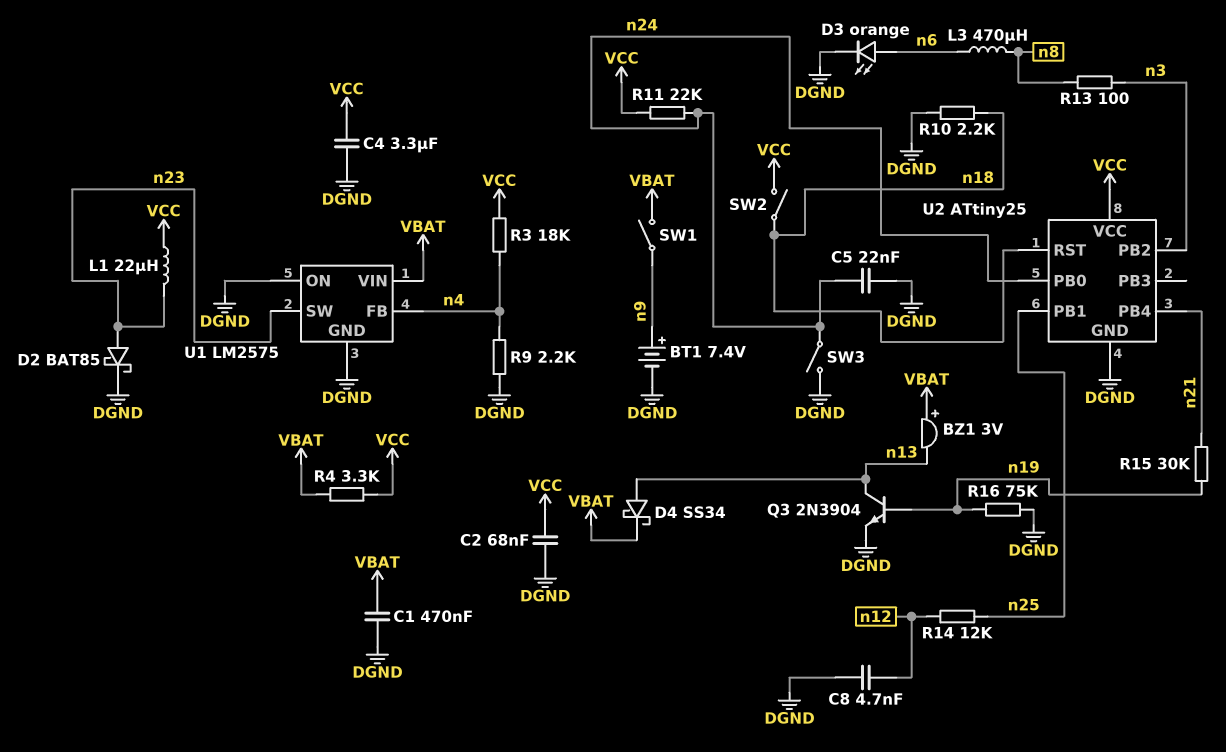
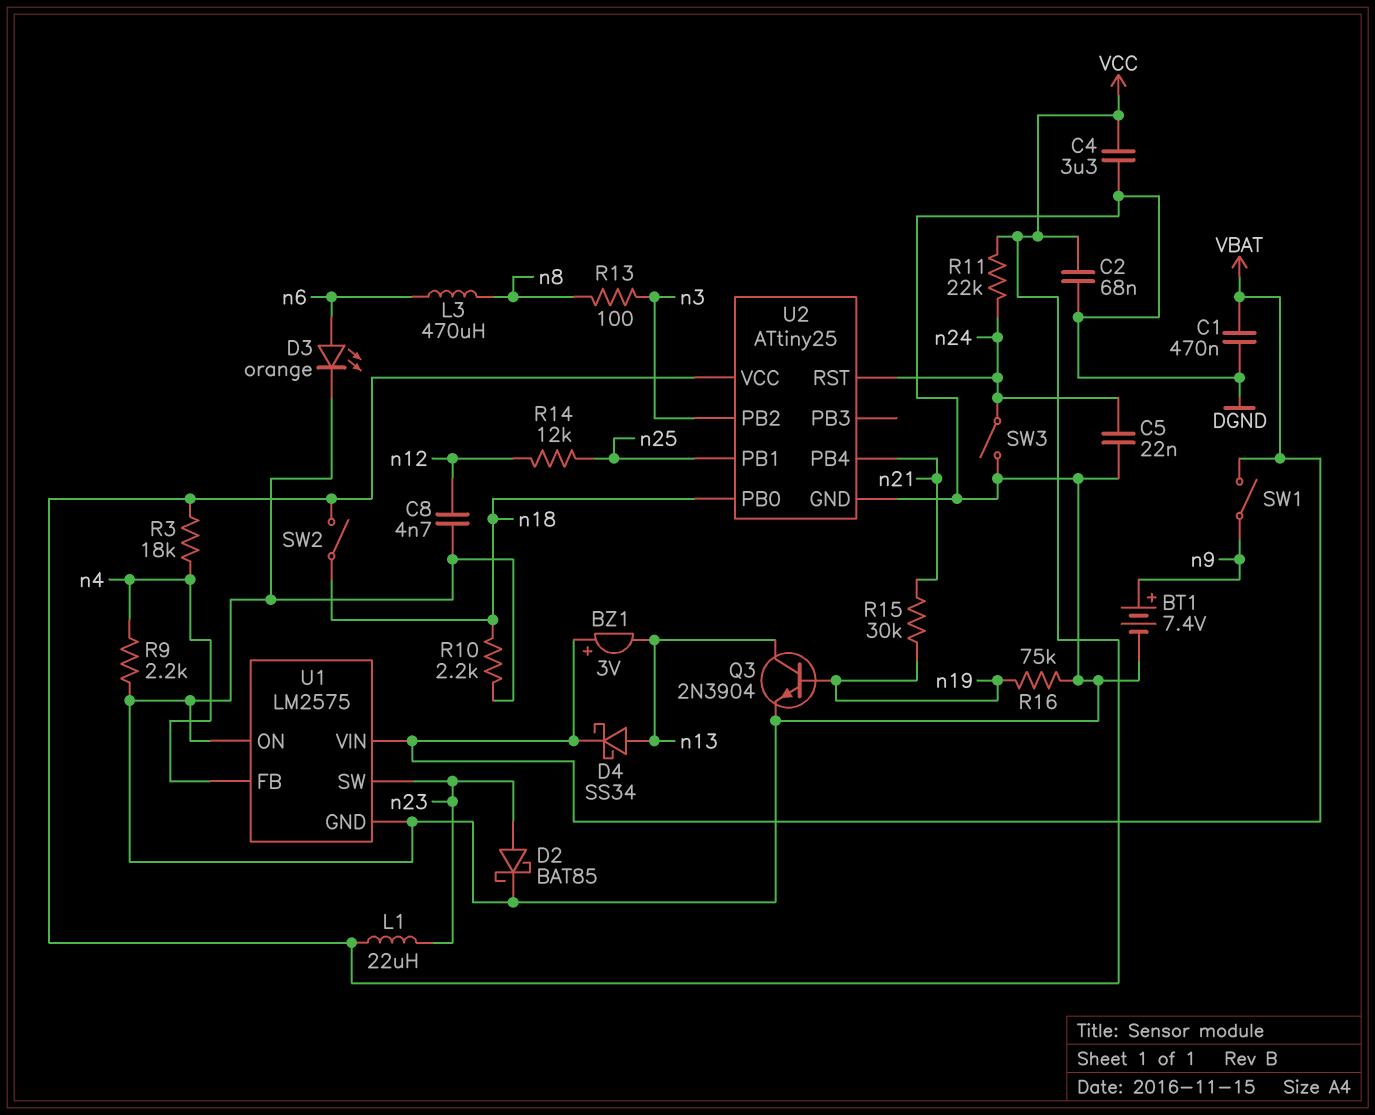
R4: 3.3k (VBAT, VCC) -> none
U2 pin PB0: n24 -> n18
U2 pin RST: n18 -> n24

